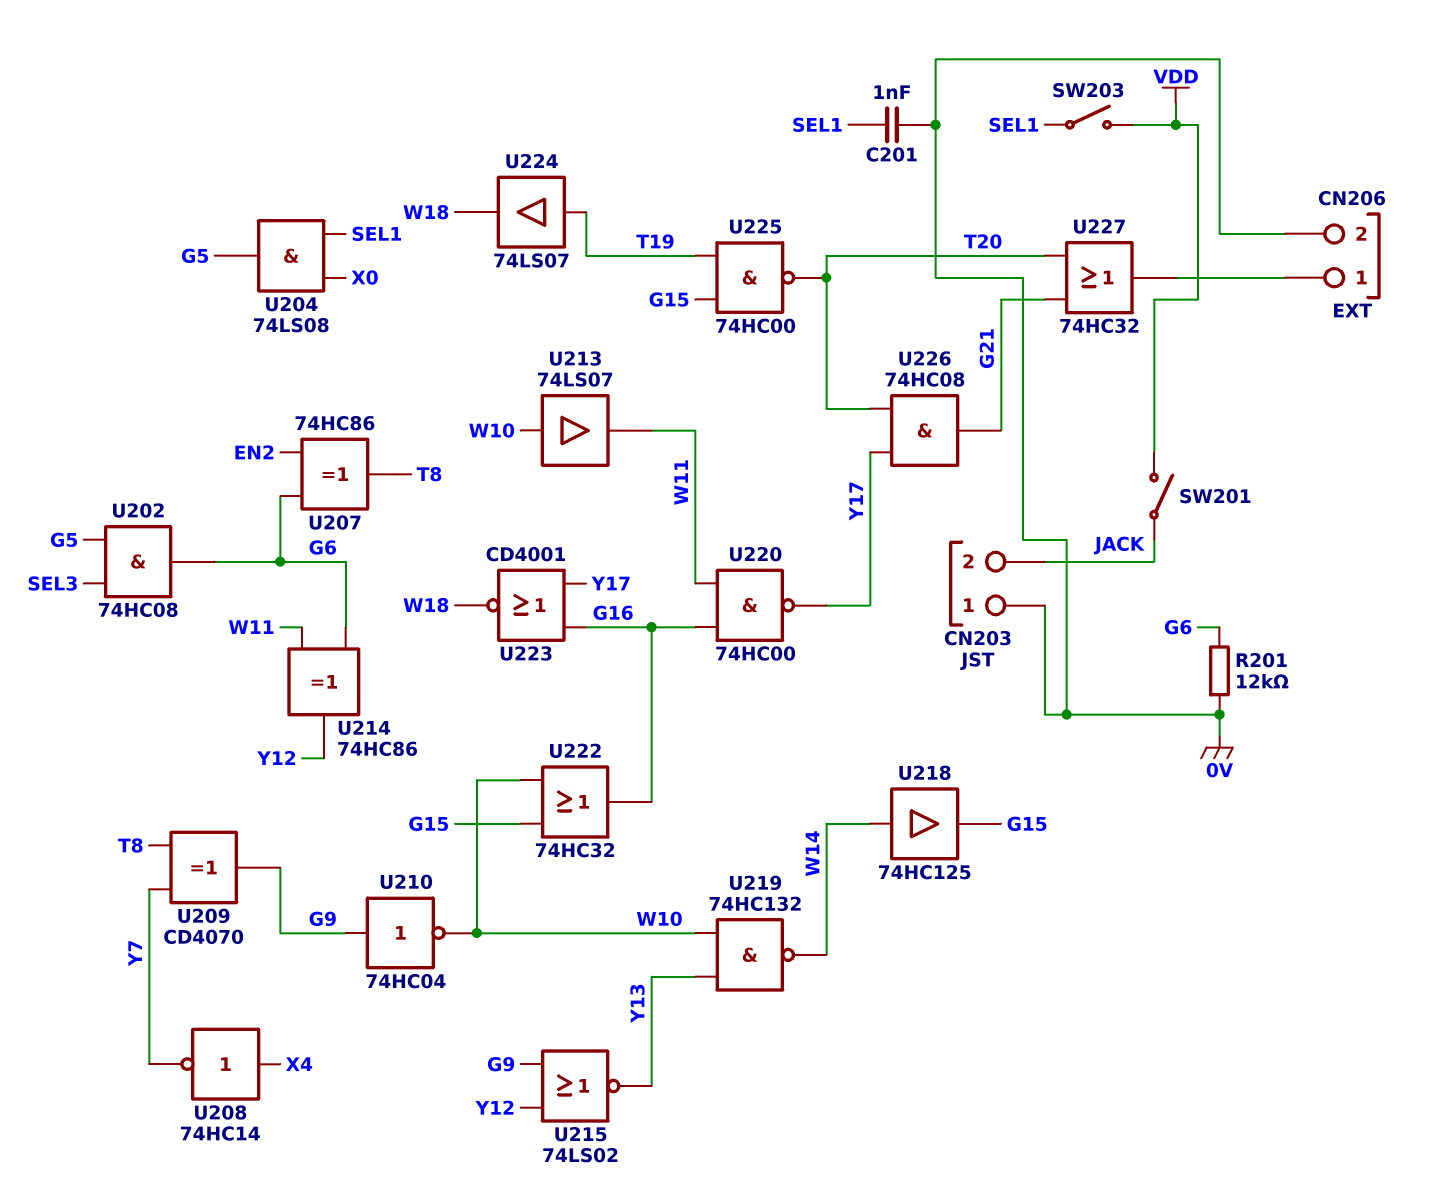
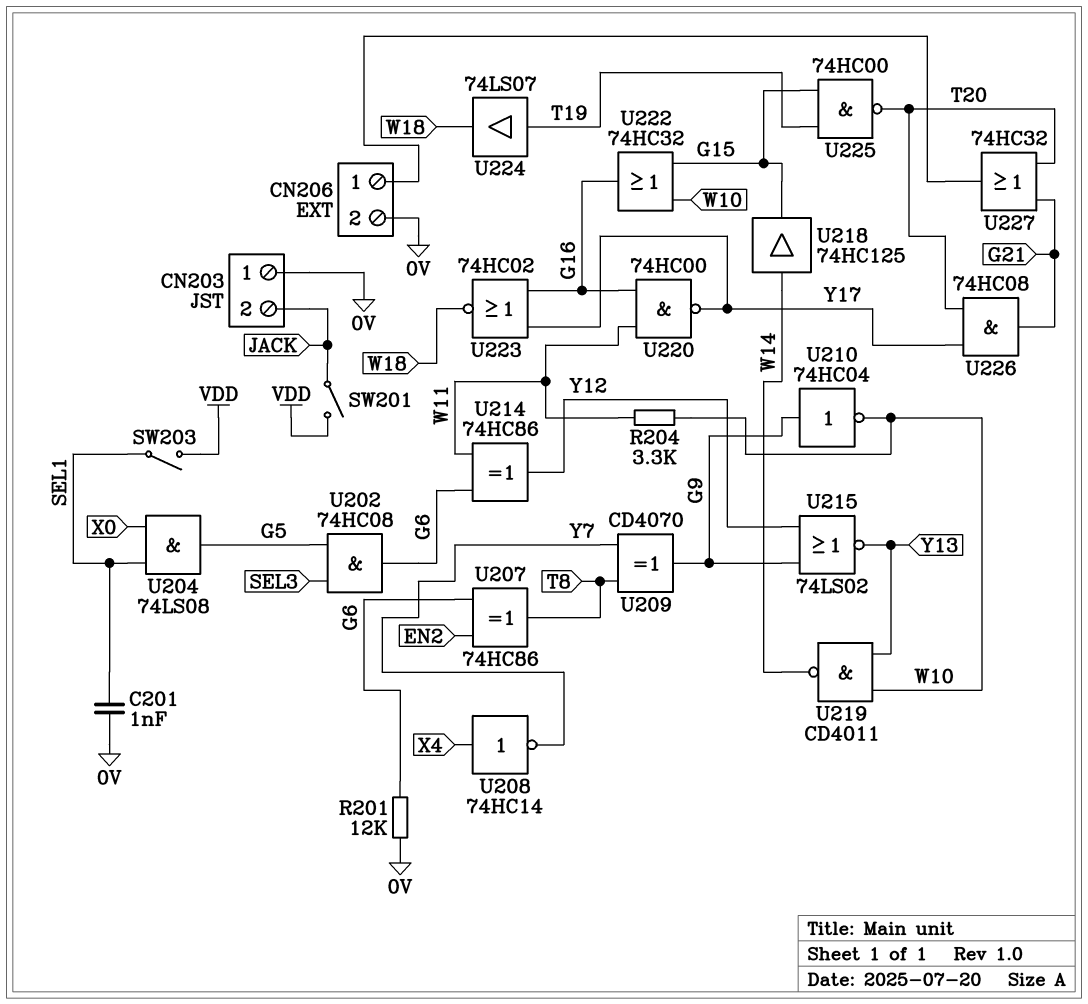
R204: none -> 3.3k (W10, W11)
U213: buffer 74LS07 (in W10, out W11) -> none
U219: NAND 74HC132 (in W10, in Y13, out W14) -> NAND CD4011 (in W10, in Y13, out W14)
U223: NOR CD4001 (in G16, in Y17, out W18) -> NOR 74HC02 (in G16, in Y17, out W18)

